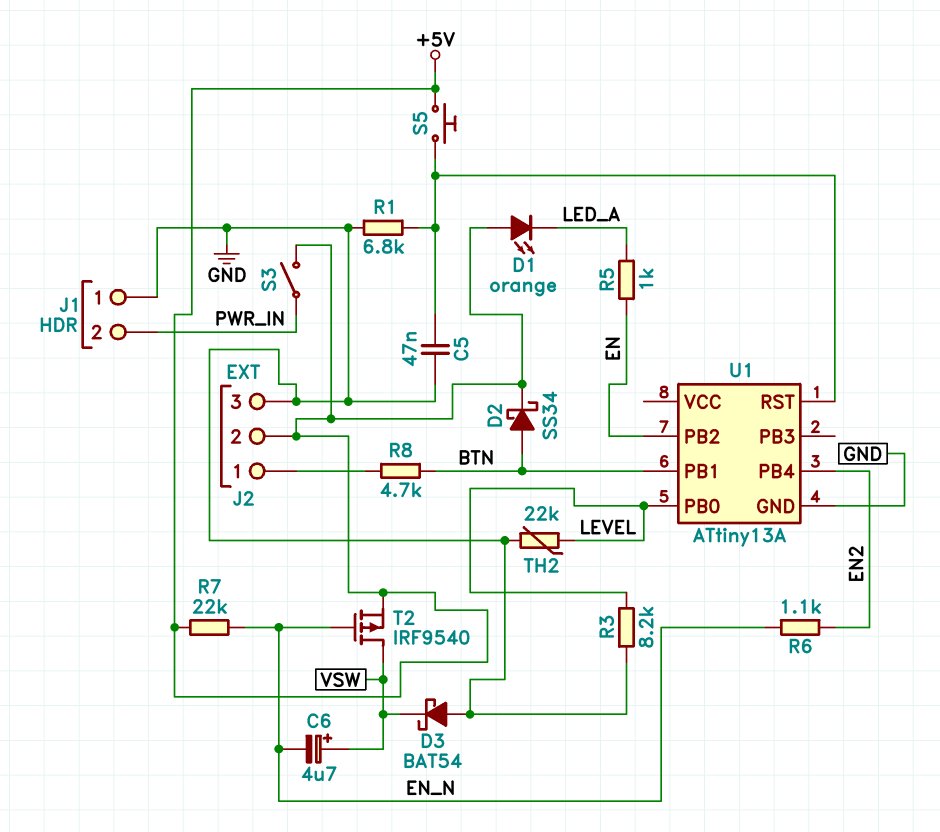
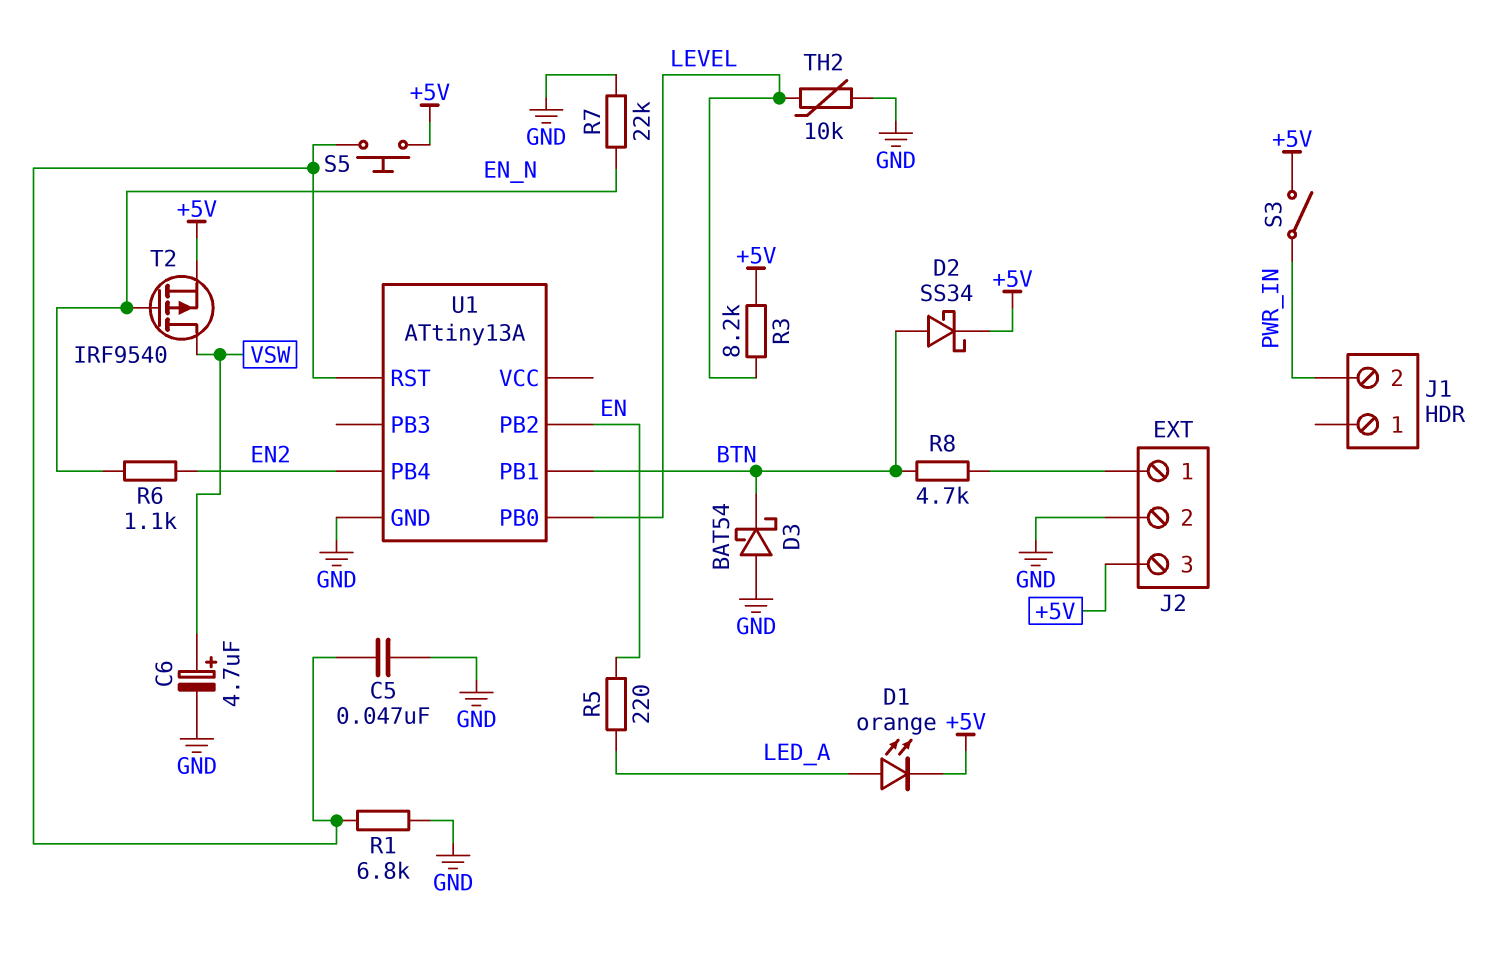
C6: 4.7uF (plus VSW, minus EN_N) -> 4.7uF (plus VSW, minus GND)
D1: LED orange (A +5V, K LED_A) -> LED orange (A LED_A, K +5V)
D3: schottky BAT54 (A GND, K VSW) -> schottky BAT54 (A GND, K BTN)
J1 pin 1: GND -> none
J2 pin 2: +5V -> GND
J2 pin 3: GND -> +5V
R3: 8.2k (GND, LEVEL) -> 8.2k (+5V, LEVEL)
R5: 1k (EN, LED_A) -> 220 (EN, LED_A)
R7: 22k (+5V, EN_N) -> 22k (EN_N, GND)
TH2: 22k (GND, LEVEL) -> 10k (GND, LEVEL)

